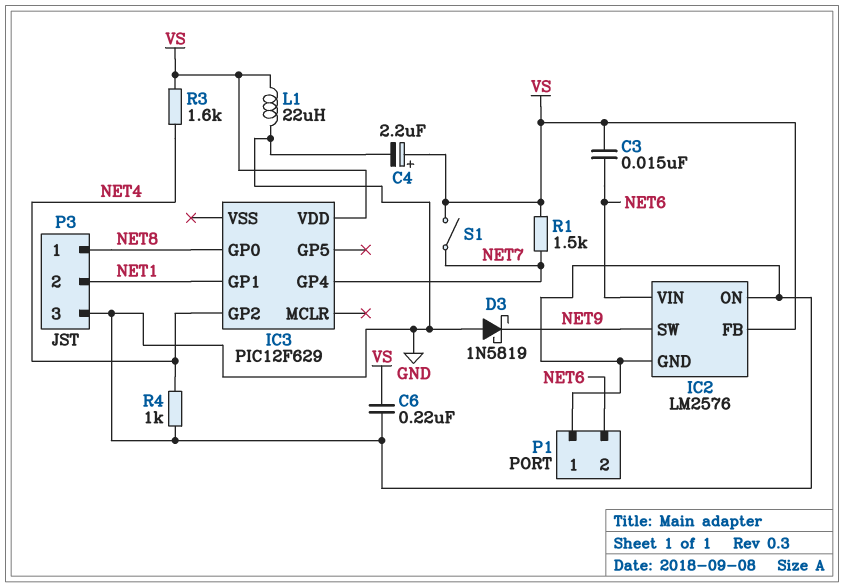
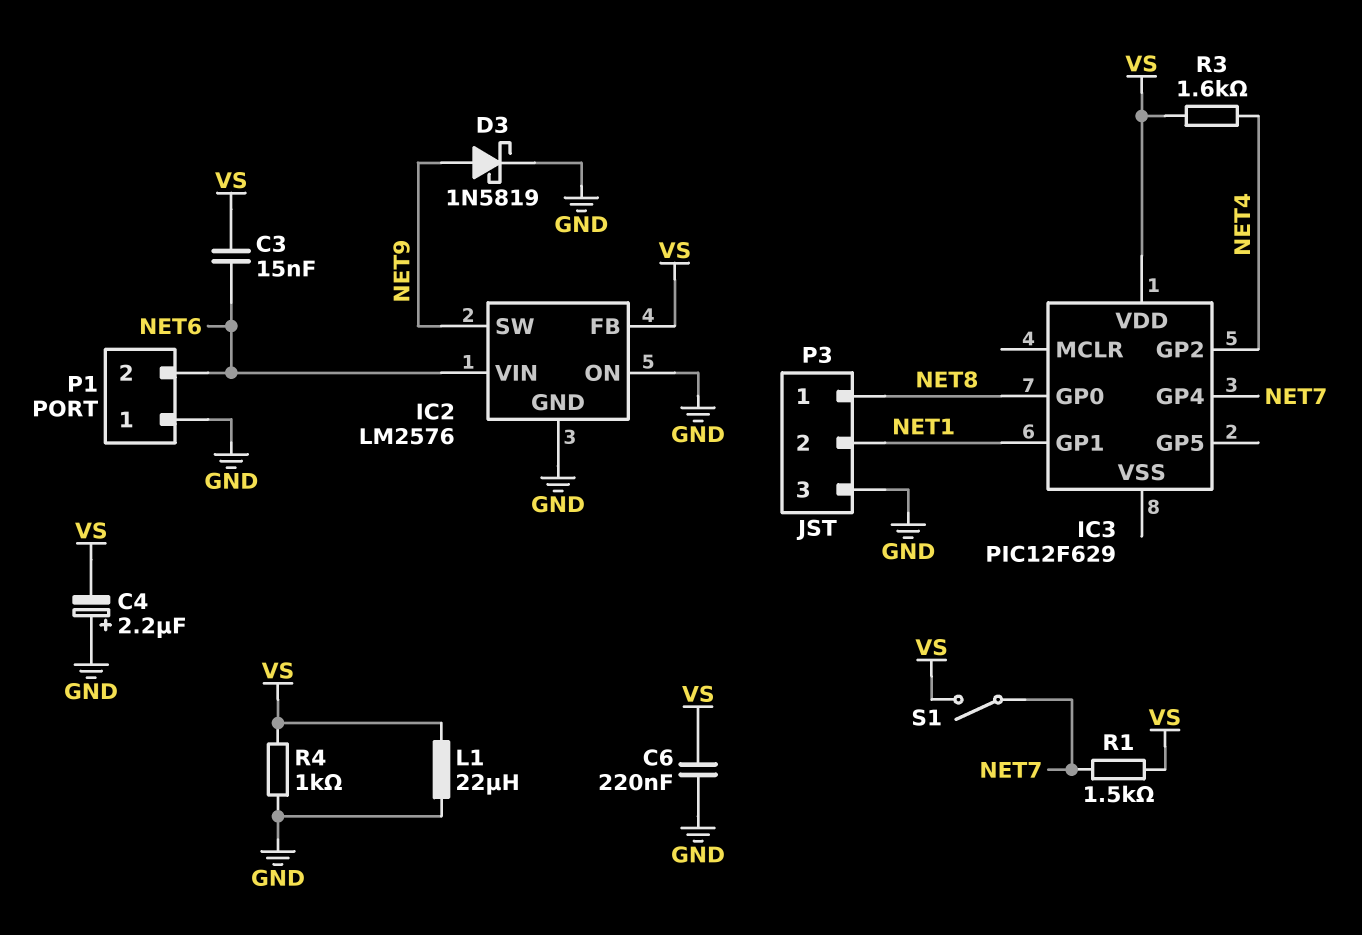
C4: 2.2uF (plus VS, minus GND) -> 2.2uF (plus GND, minus VS)
D3: schottky 1N5819 (A GND, K NET9) -> schottky 1N5819 (A NET9, K GND)
R4: 1k (GND, NET4) -> 1k (GND, VS)

